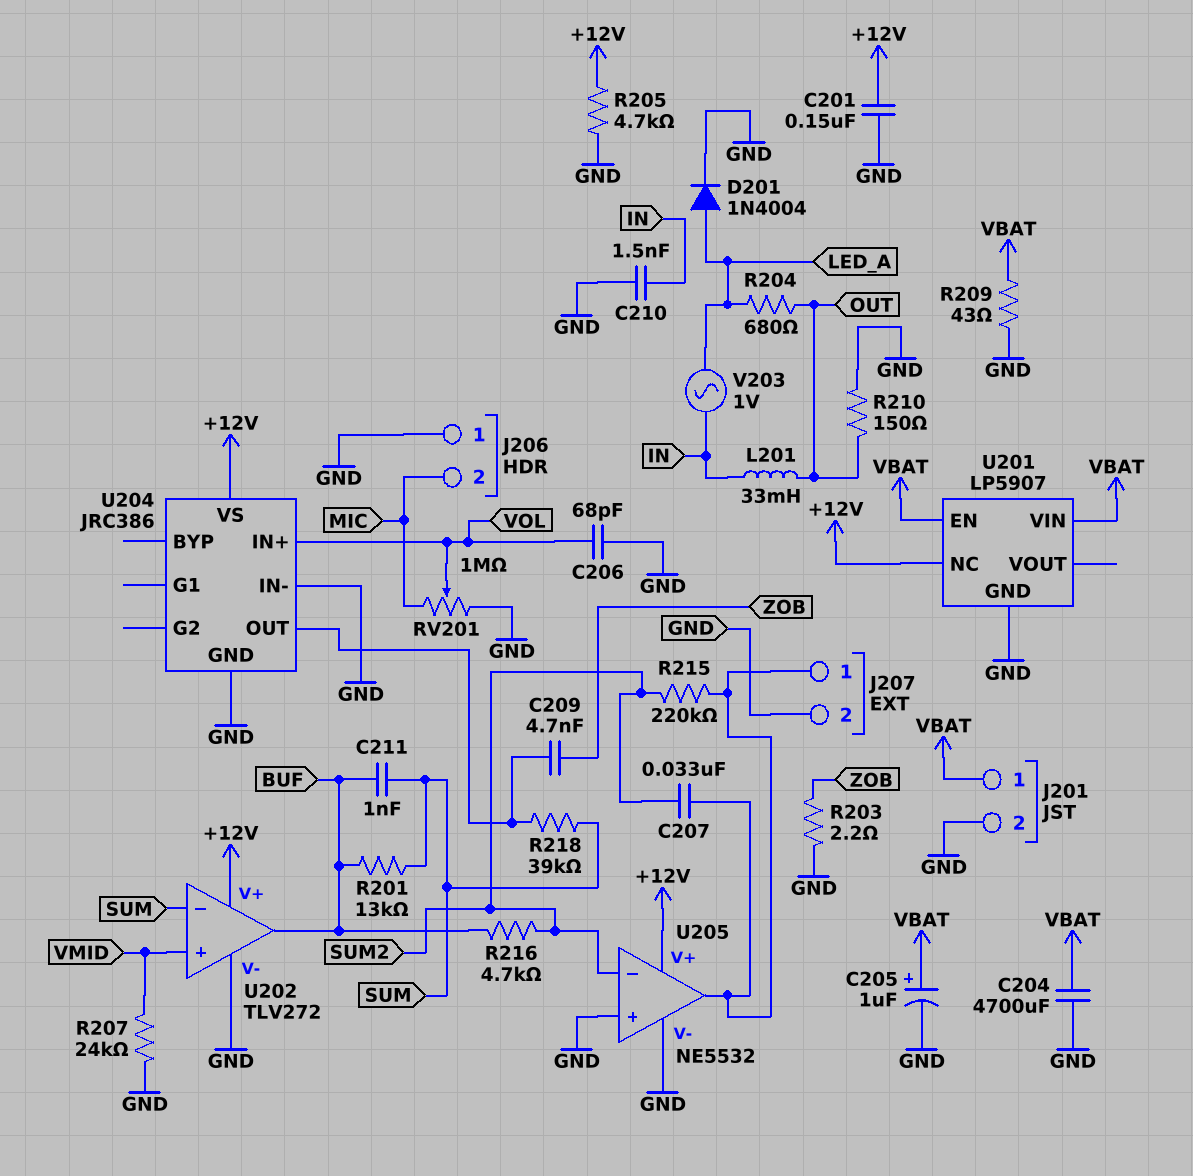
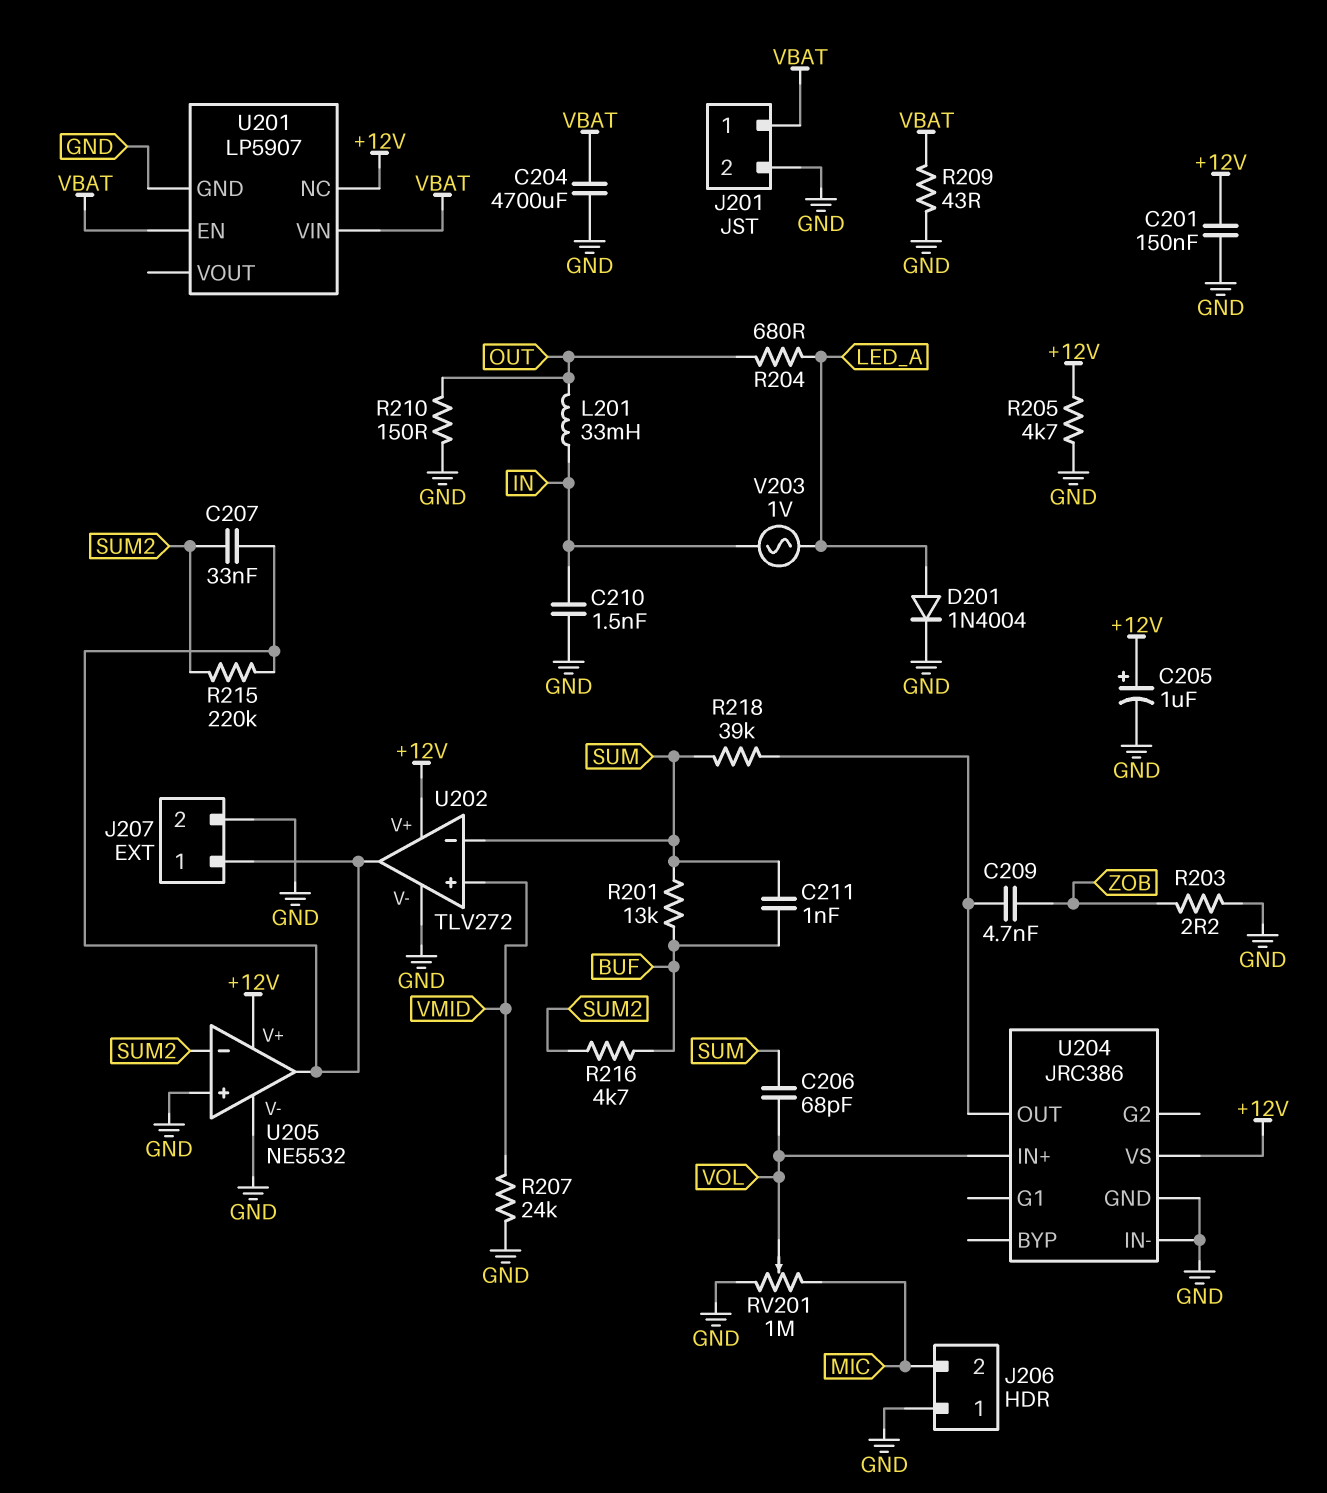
C205: 1uF (plus VBAT, minus GND) -> 1uF (plus +12V, minus GND)
C206: 68pF (GND, VOL) -> 68pF (SUM, VOL)
U202 pin out: BUF -> J207/1

